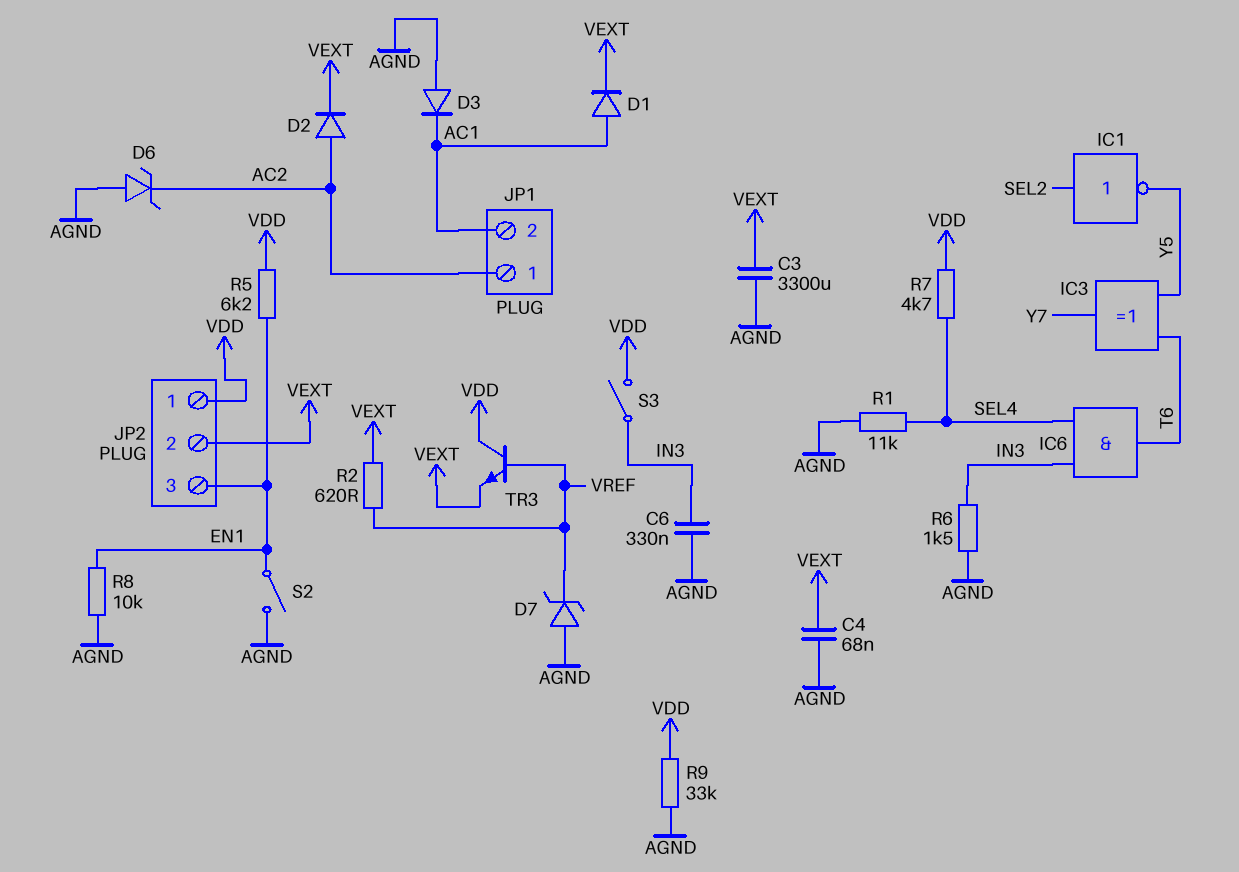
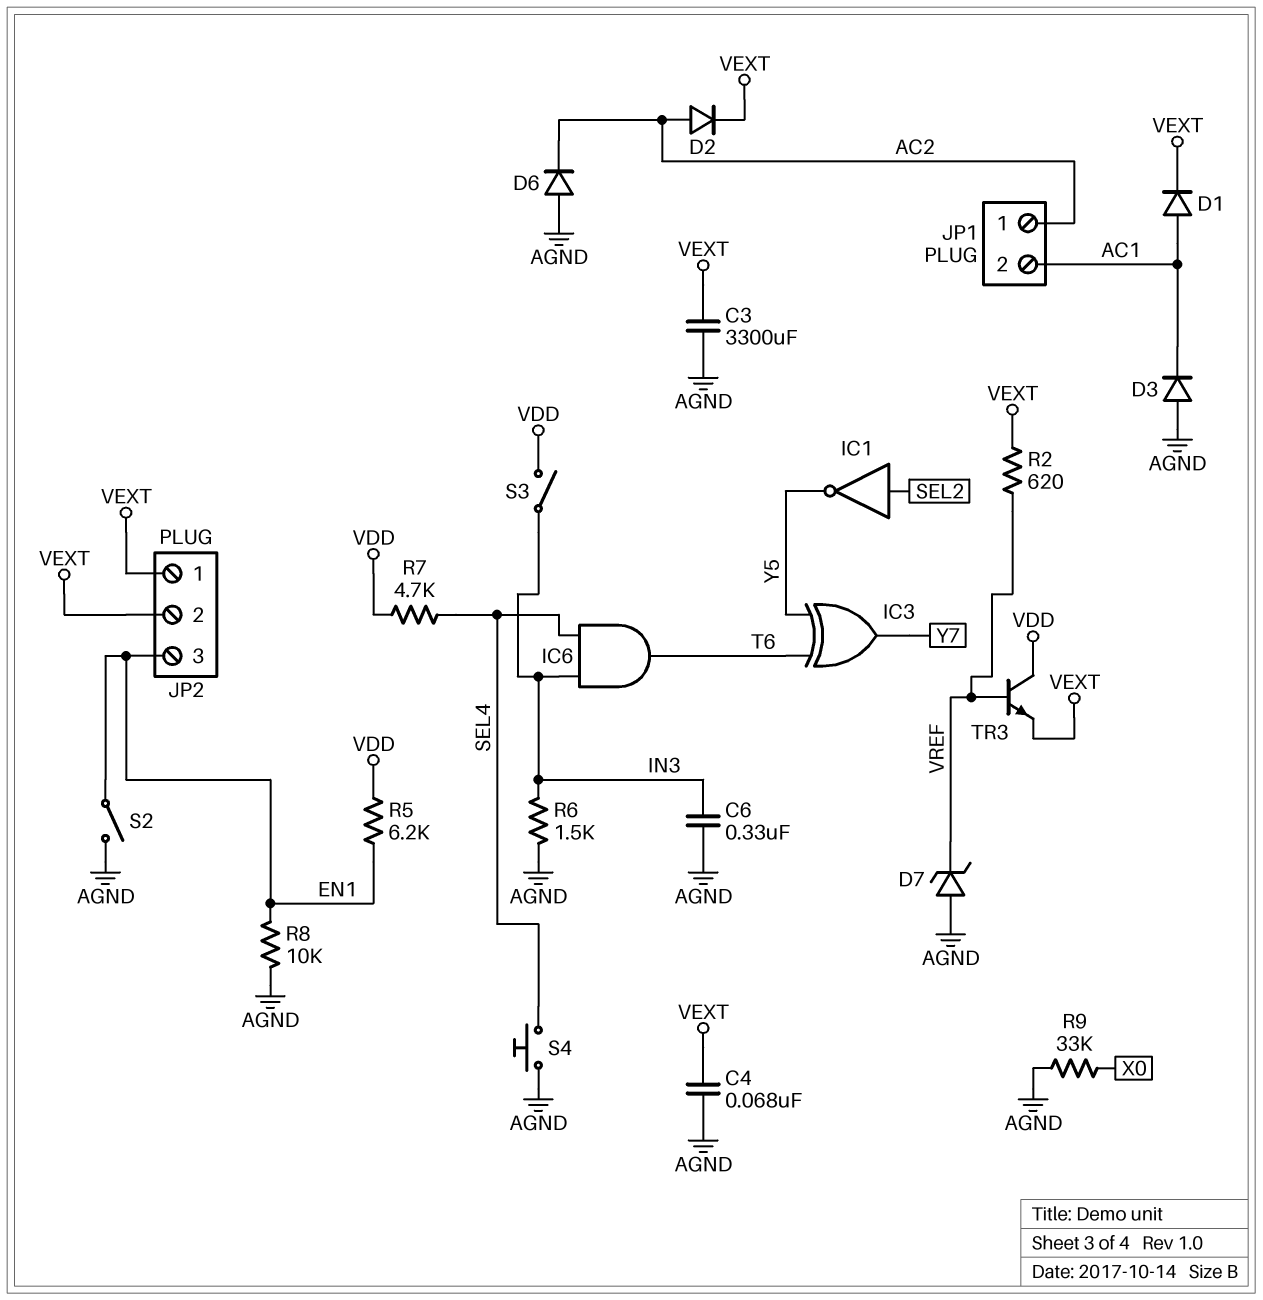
D6: zener (A AGND, K AC2) -> diode (A AGND, K AC2)
JP2 pin 1: VDD -> VEXT
R1: 11k (AGND, SEL4) -> none
R9: 33k (AGND, VDD) -> 33k (AGND, X0)
S4: none -> button (AGND, SEL4)

